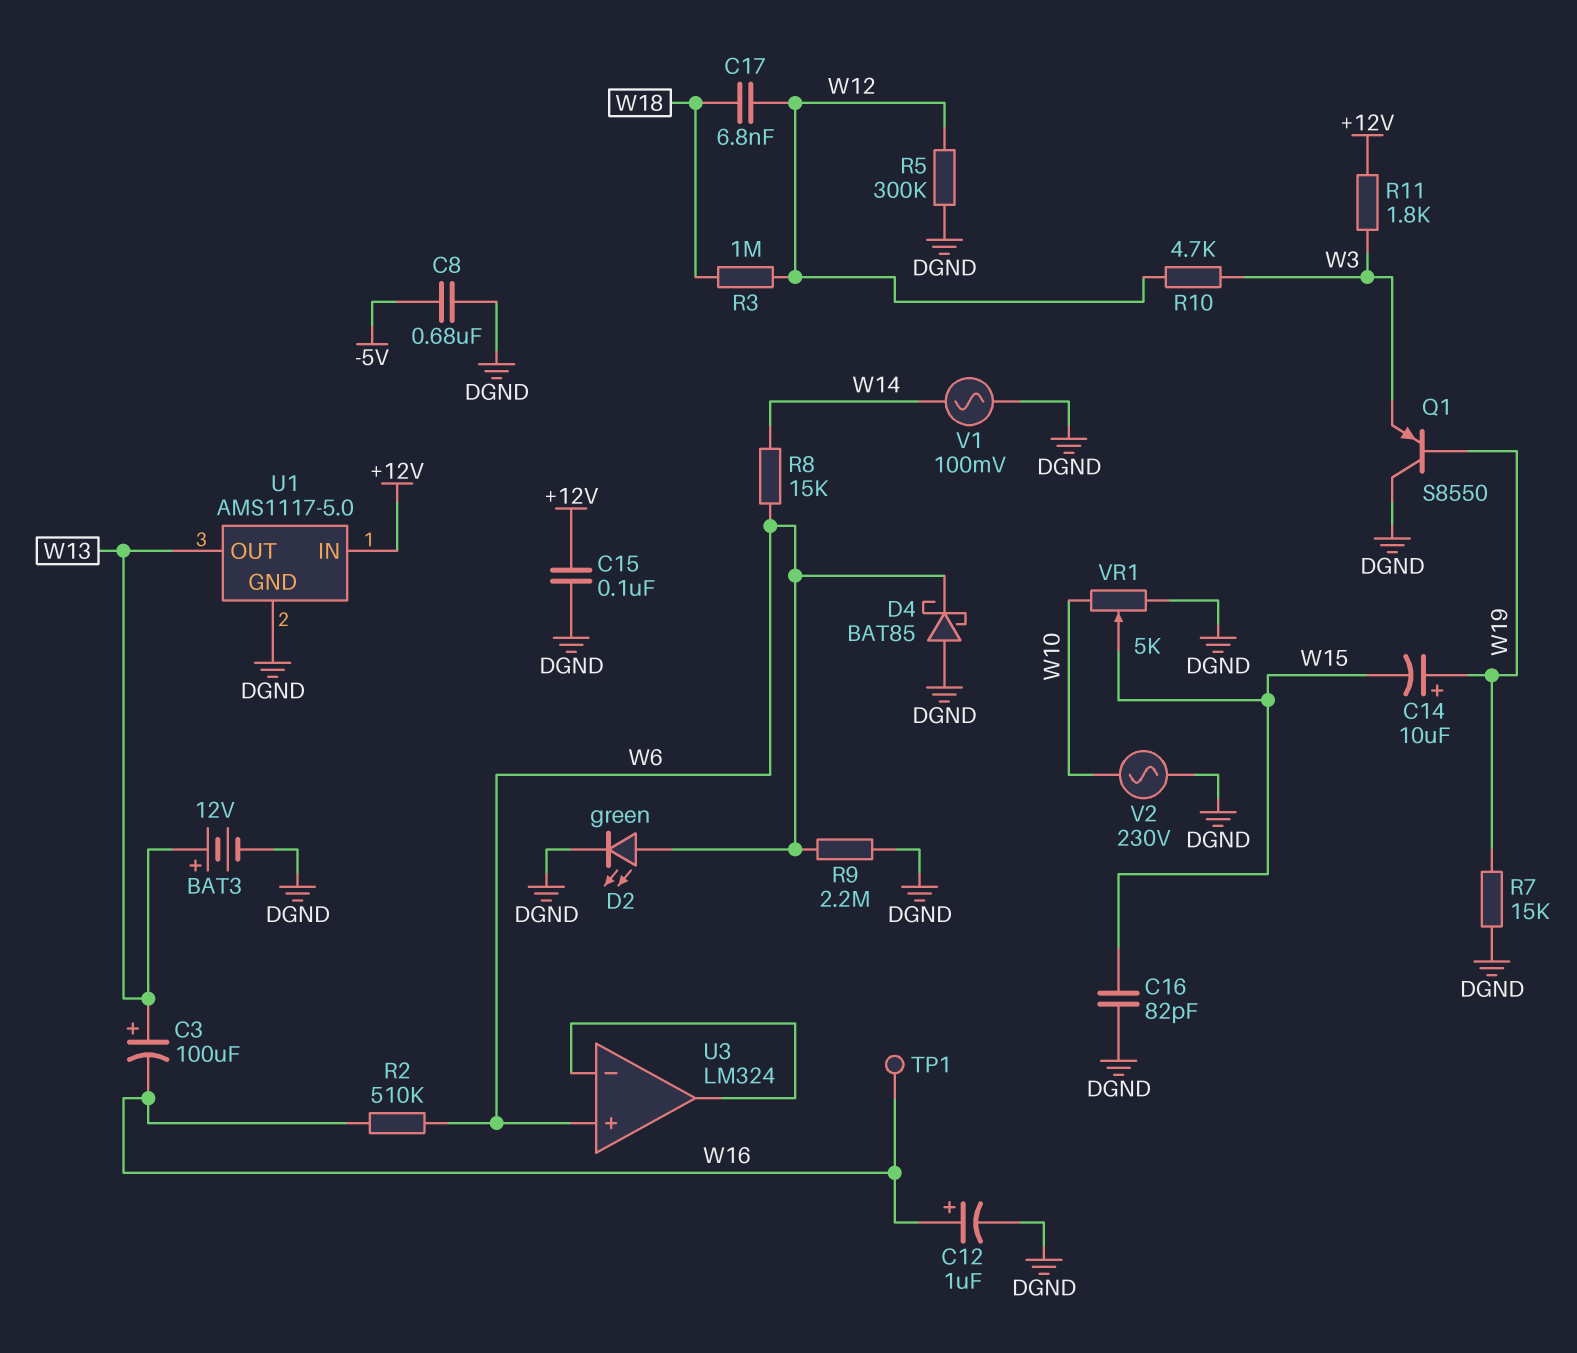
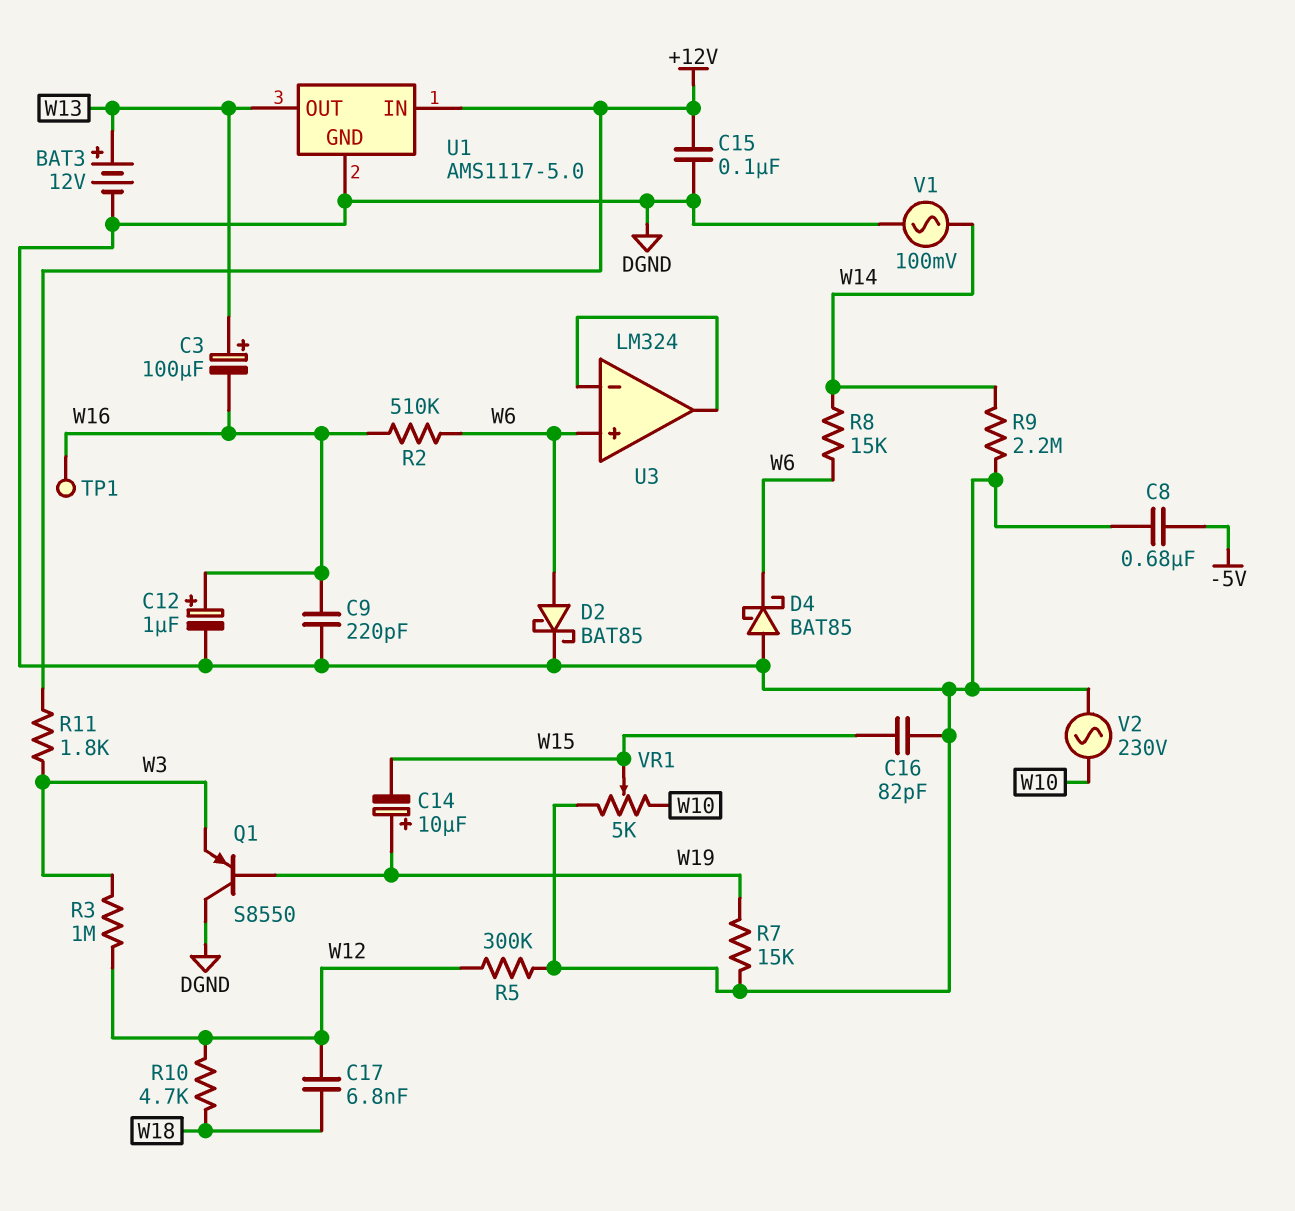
C9: none -> 220pF (DGND, W16)
D2: LED green (A W6, K DGND) -> schottky BAT85 (A W6, K DGND)
R3: 1M (W12, W18) -> 1M (W3, W12)
R9: 2.2M (DGND, W6) -> 2.2M (DGND, W14)
R10: 4.7k (W3, W12) -> 4.7k (W12, W18)

